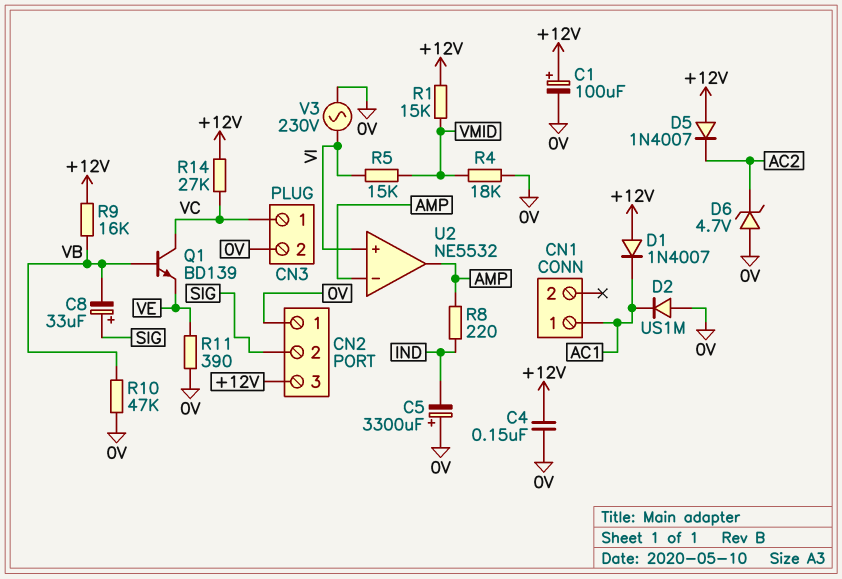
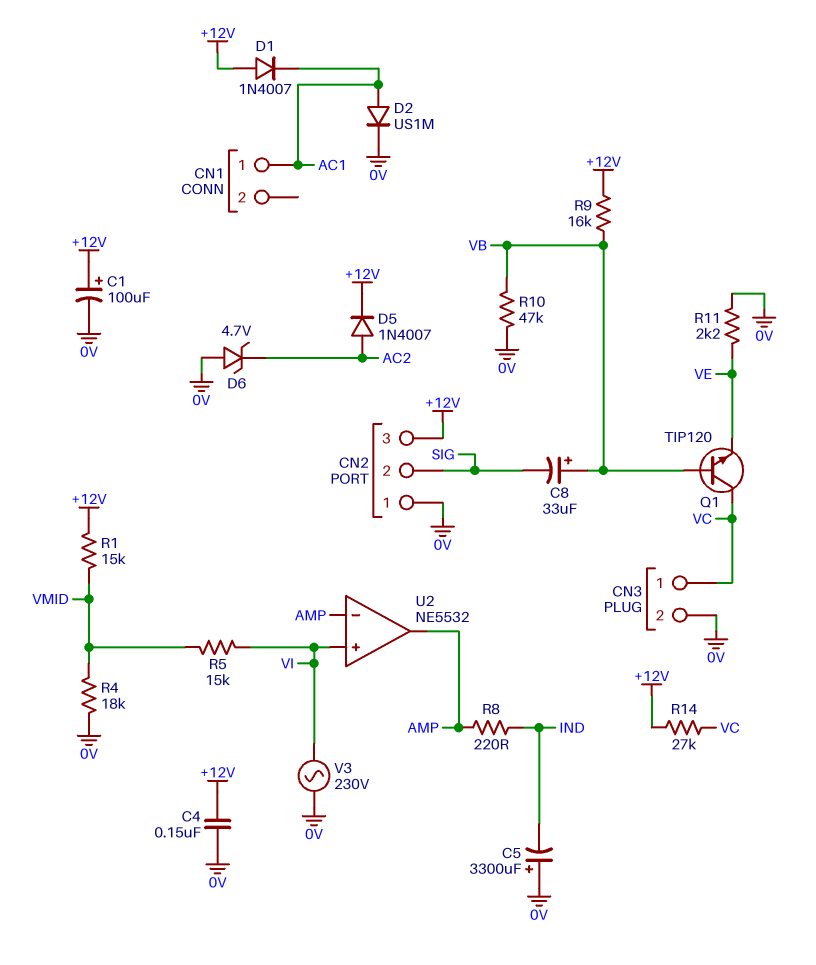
C8: 33uF (plus SIG, minus VB) -> 33uF (plus VB, minus SIG)
D2: diode US1M (A 0V, K AC1) -> diode US1M (A AC1, K 0V)
D5: diode 1N4007 (A +12V, K AC2) -> diode 1N4007 (A AC2, K +12V)
Q1: NPN BD139 (B VB, C VC, E VE) -> NPN TIP120 (B VB, C VC, E VE)
R11: 390 (0V, VE) -> 2.2k (0V, VE)

